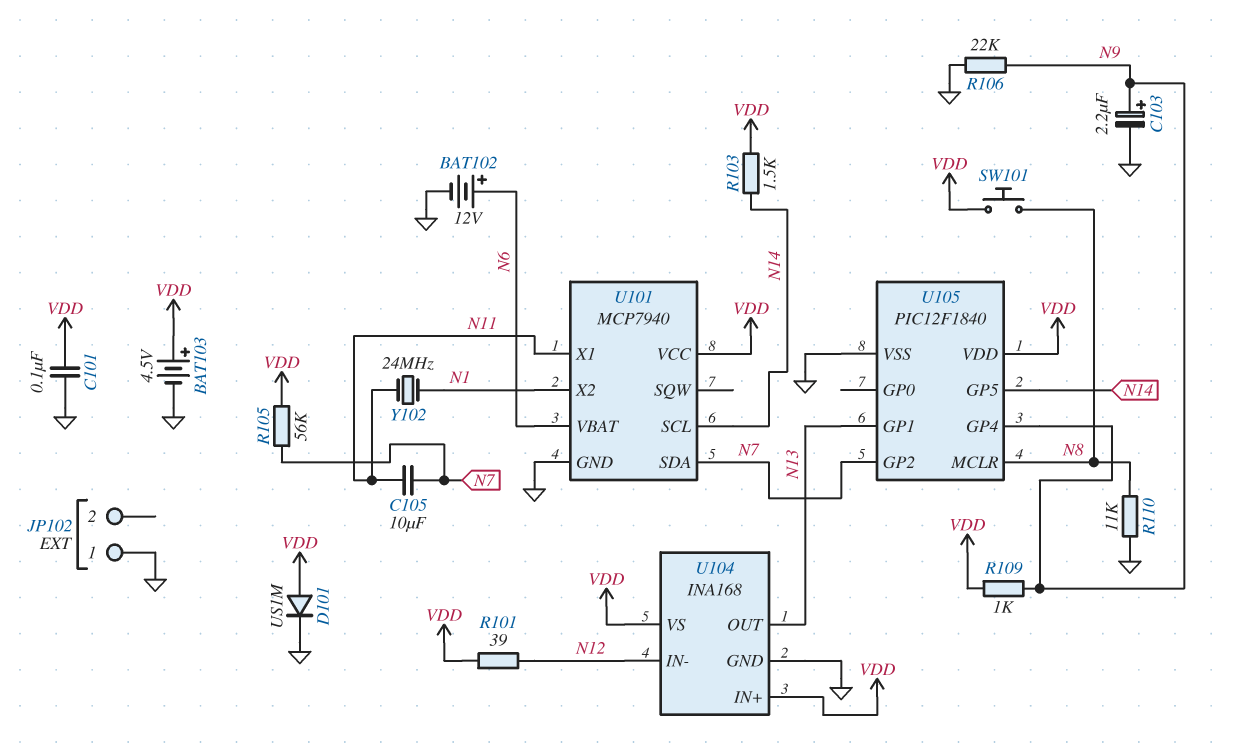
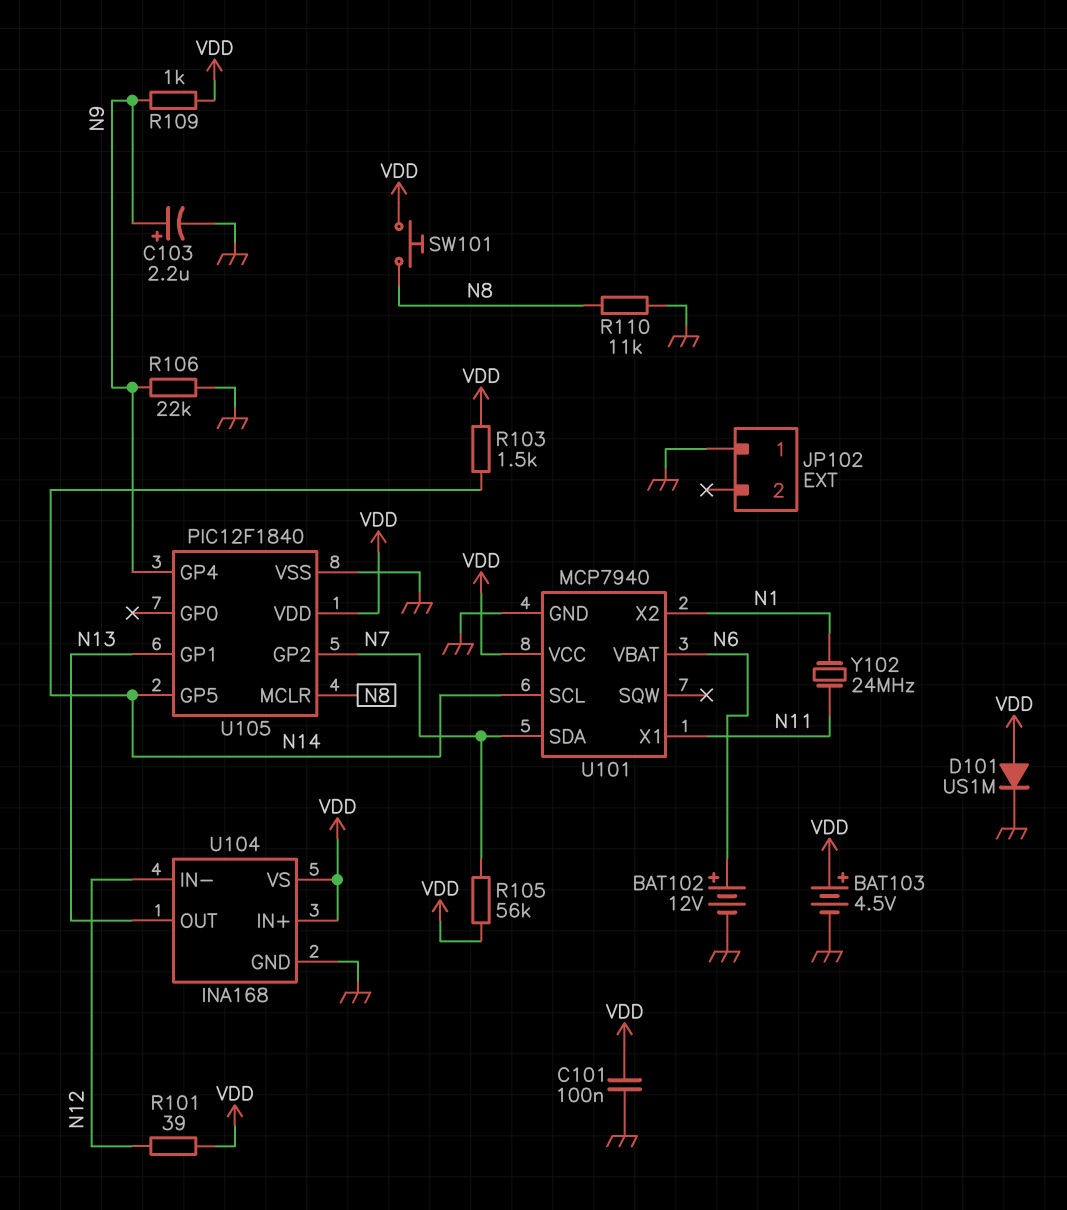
C105: 10uF (N7, N11) -> none

